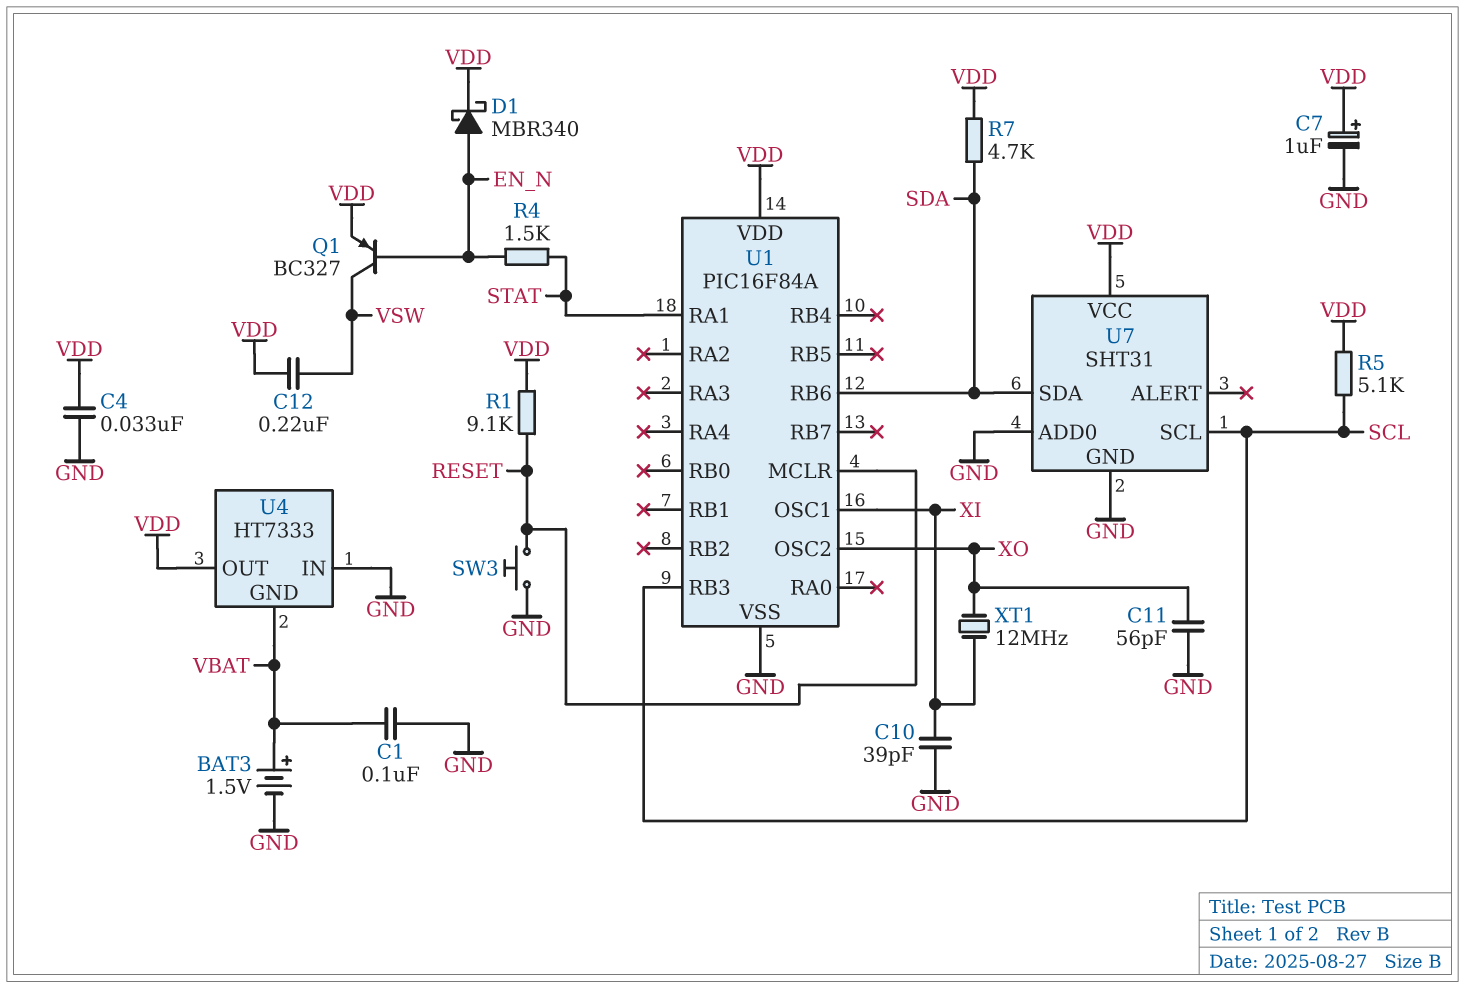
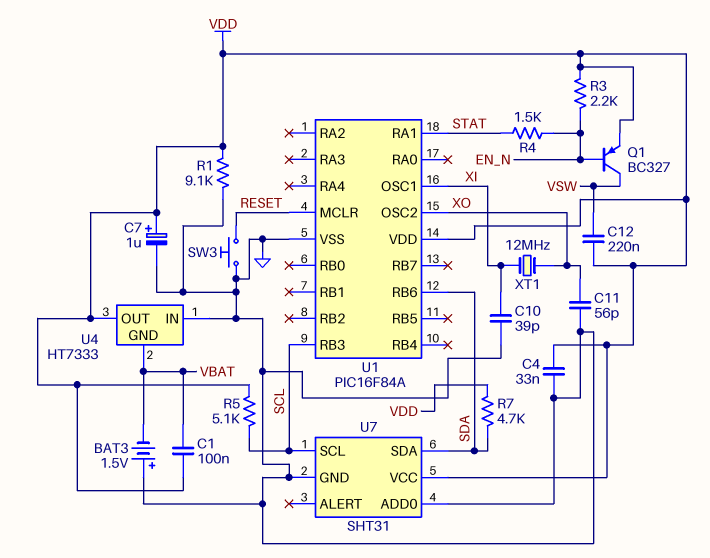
BAT3: 1.5V (plus VBAT, minus GND) -> 1.5V (plus GND, minus VBAT)
C1: 100nF (GND, VBAT) -> 100nF (VBAT, VDD)
D1: schottky MBR340 (A EN_N, K VDD) -> none
R1: 9.1k (RESET, VDD) -> 9.1k (GND, VDD)
R3: none -> 2.2k (EN_N, VDD)

